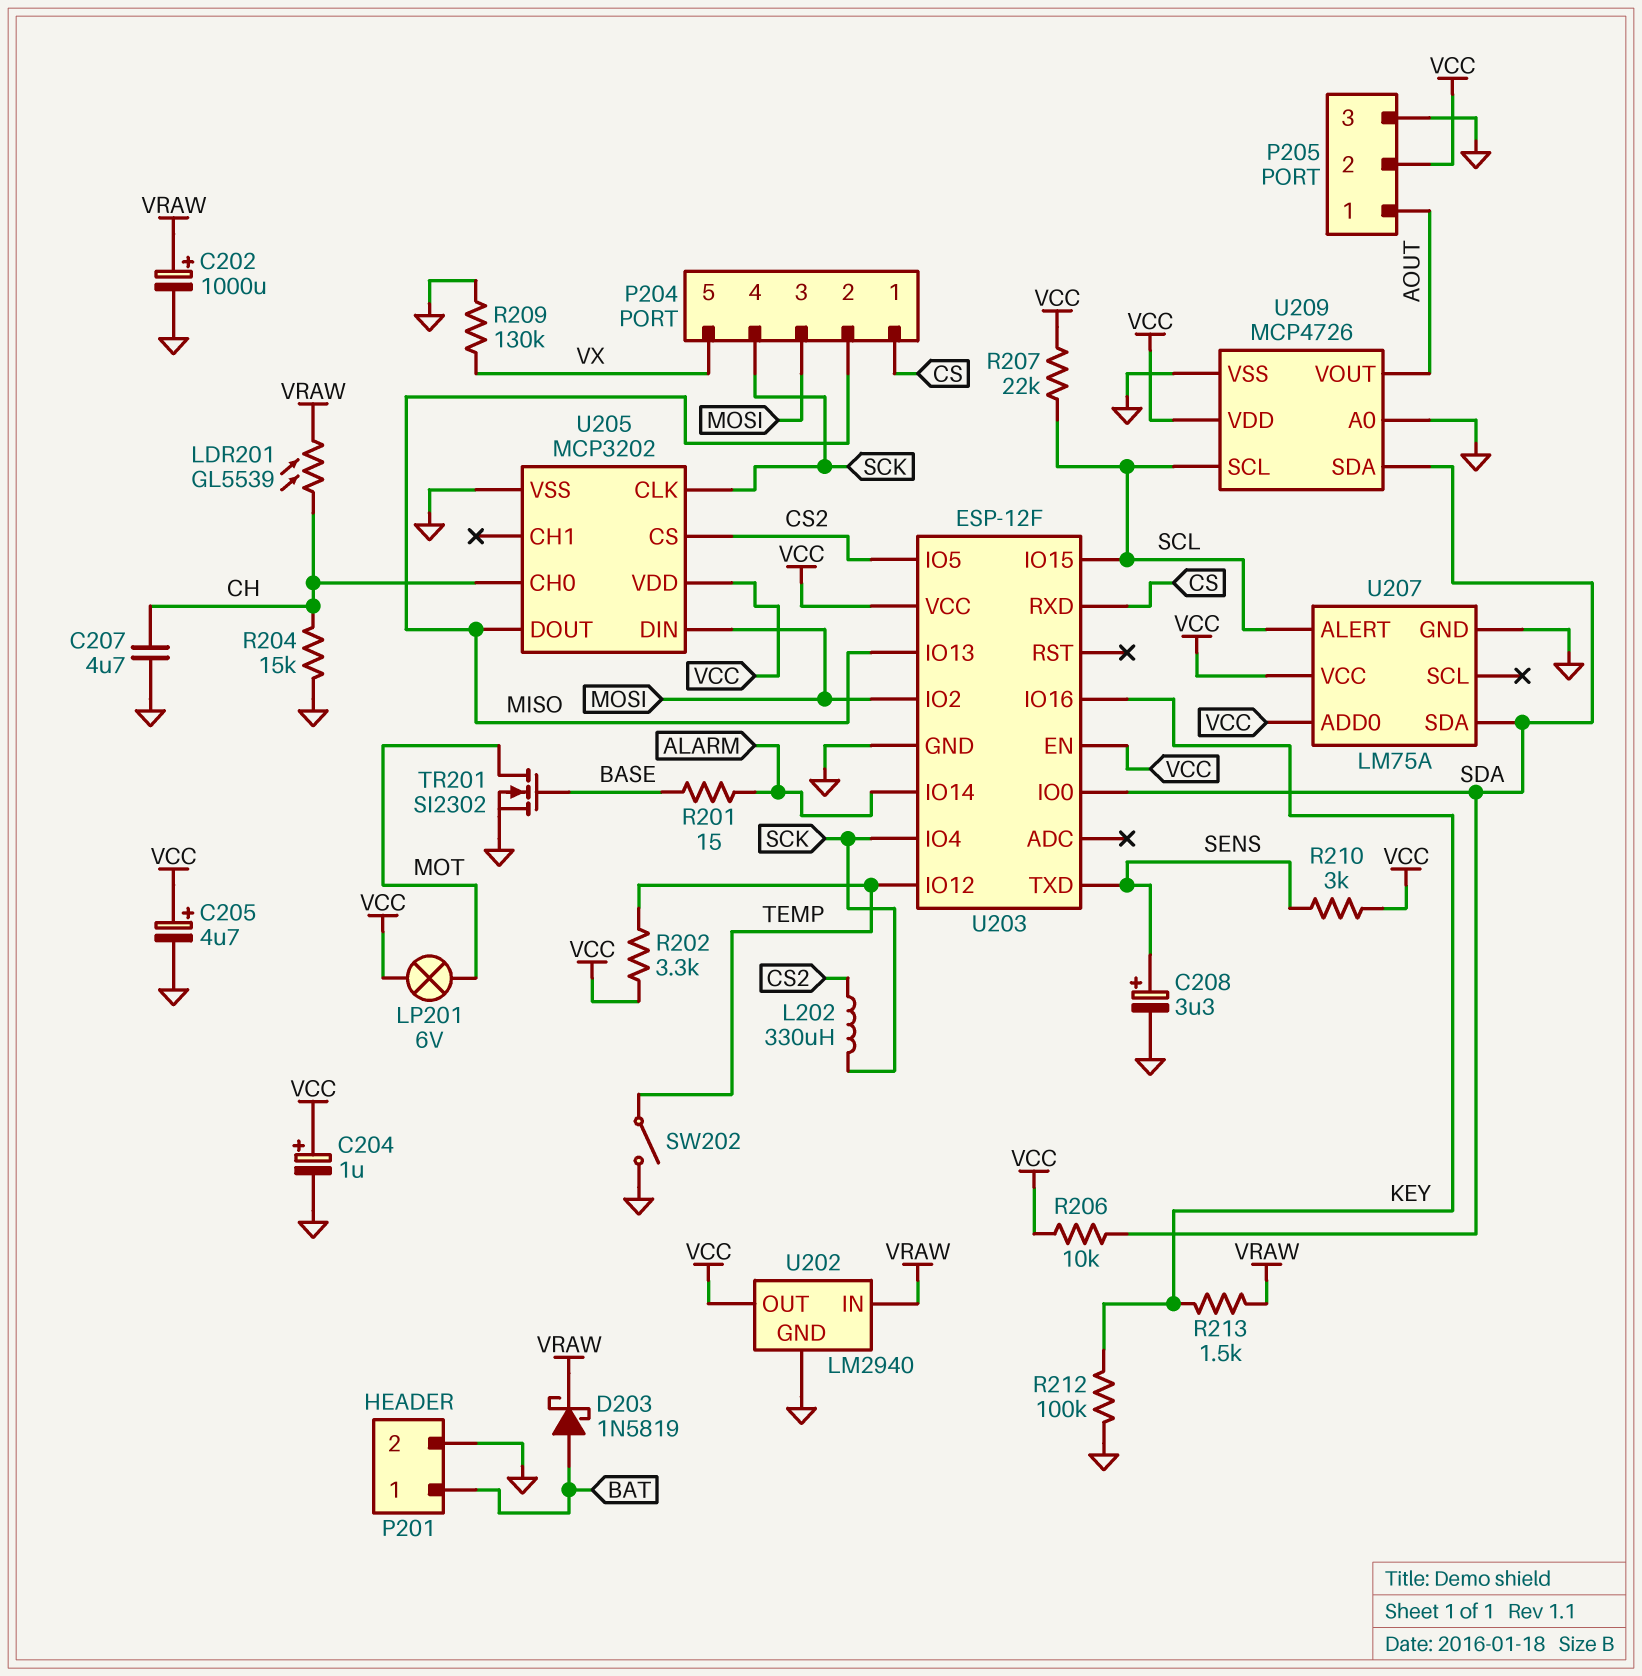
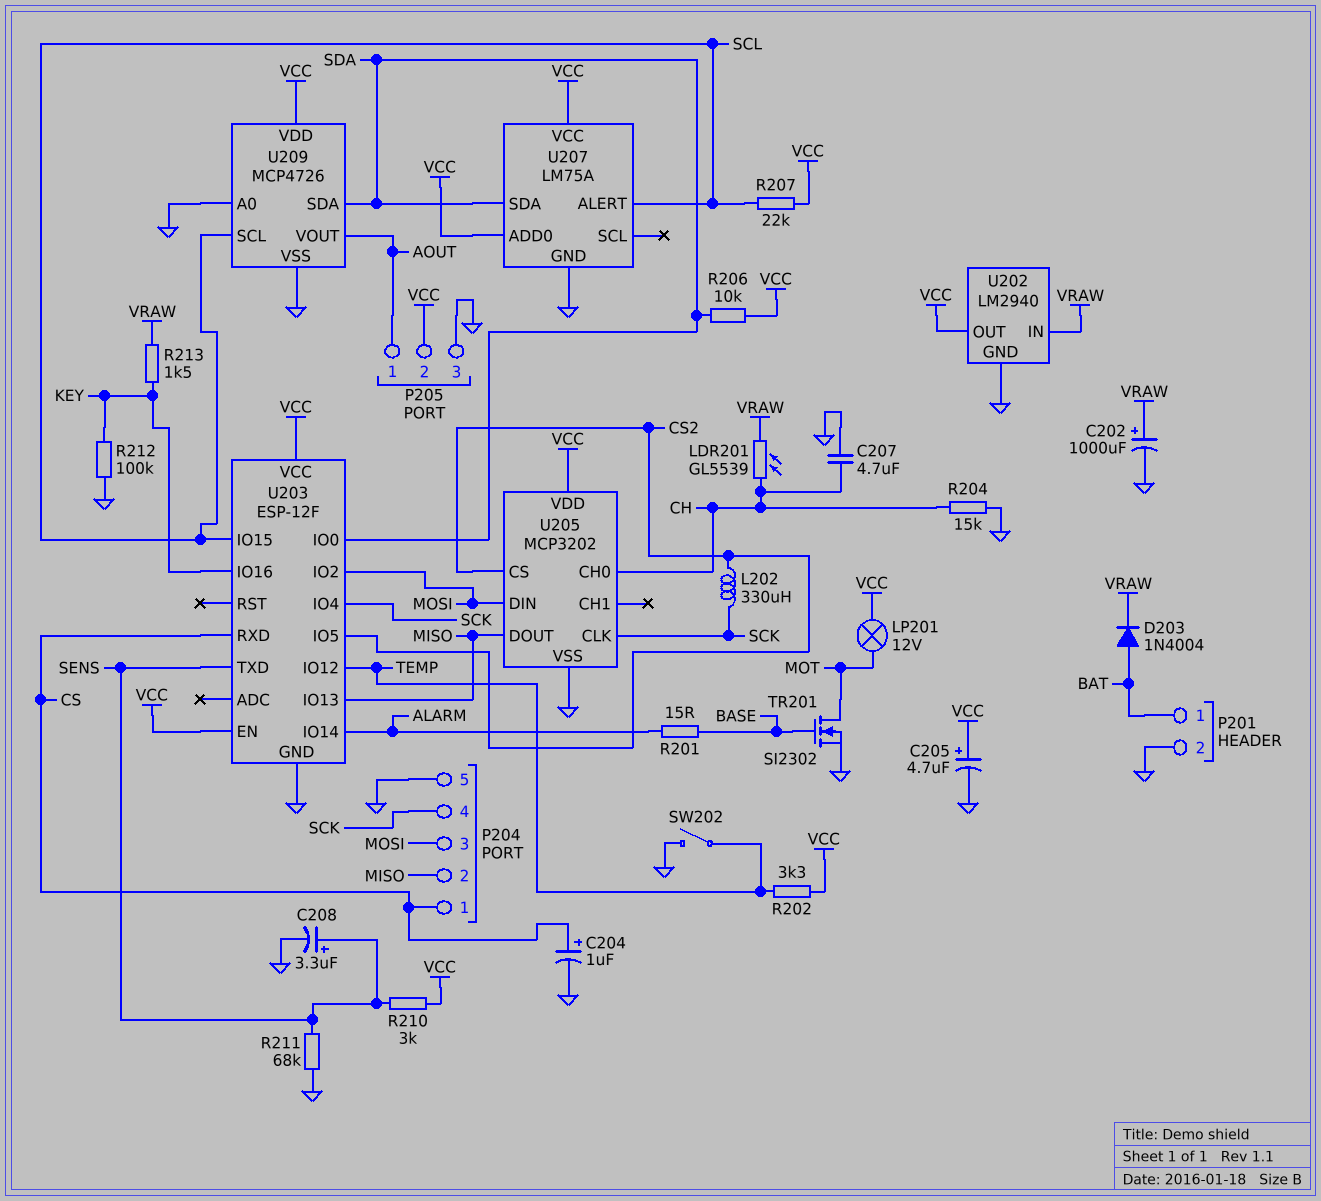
C204: 1uF (plus VCC, minus GND) -> 1uF (plus CS, minus GND)
D203: schottky 1N5819 (A BAT, K VRAW) -> diode 1N4004 (A BAT, K VRAW)
LP201: lamp 6V (MOT, VCC) -> lamp 12V (MOT, VCC)
P204 pin 5: VX -> GND
R209: 130k (GND, VX) -> none
R211: none -> 68k (GND, SENS)

